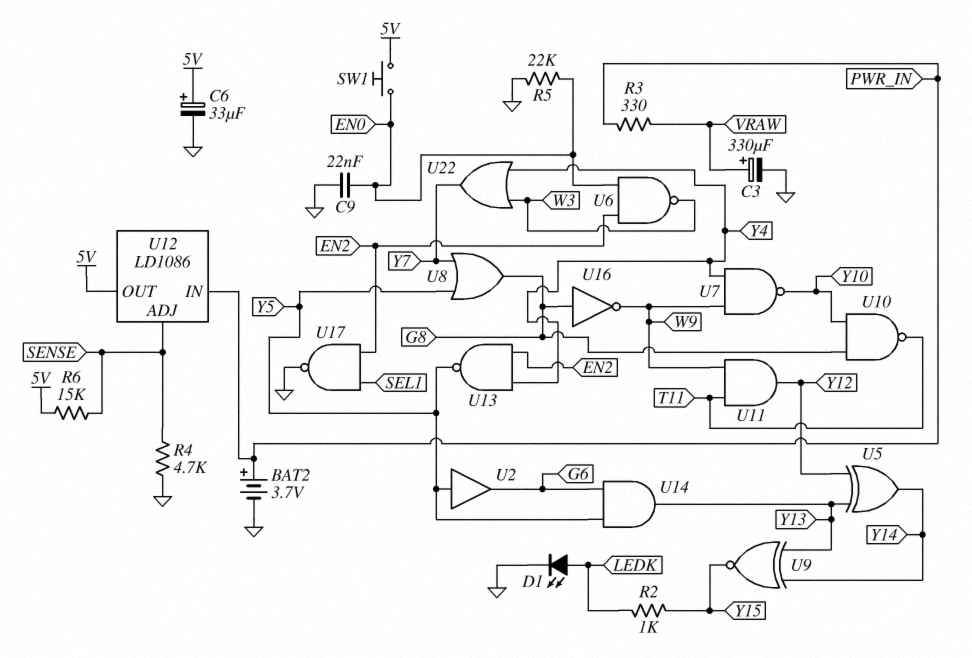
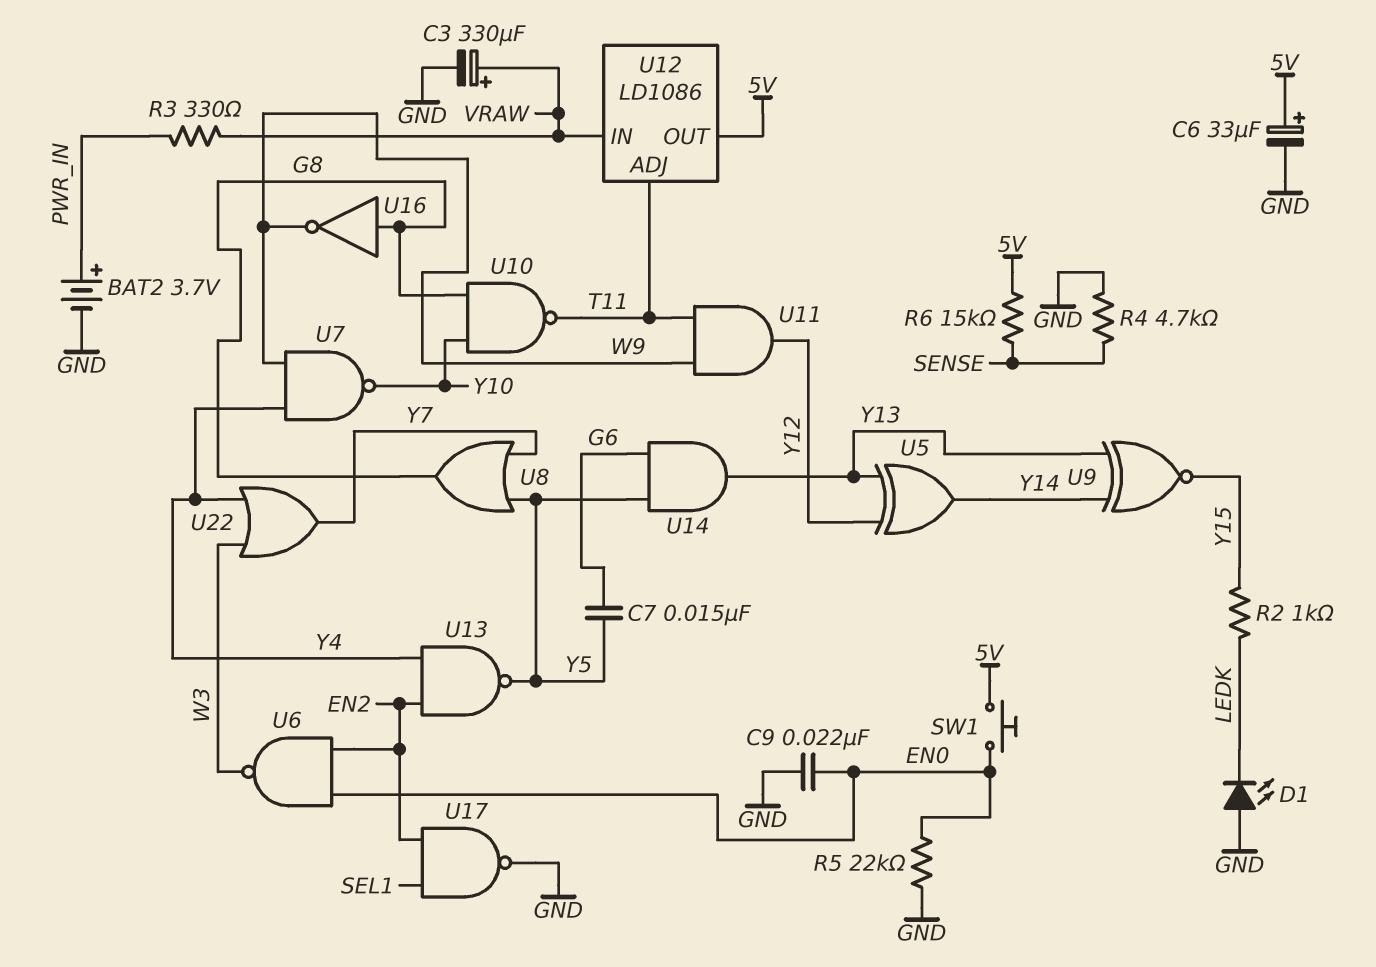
C7: none -> 15nF (G6, Y5)
D1: LED (A LEDK, K GND) -> LED (A GND, K LEDK)
U2: buffer (in Y5, out G6) -> none
U12 pin ADJ: SENSE -> T11
U12 pin IN: PWR_IN -> VRAW

